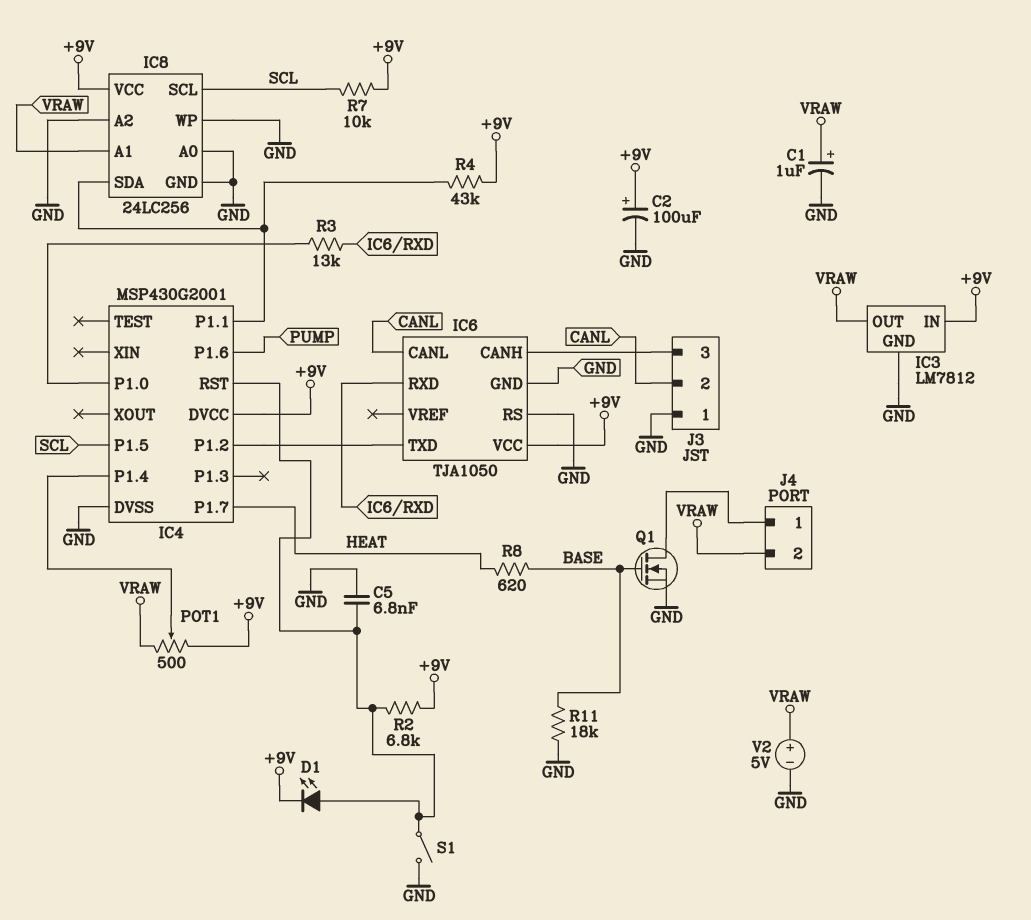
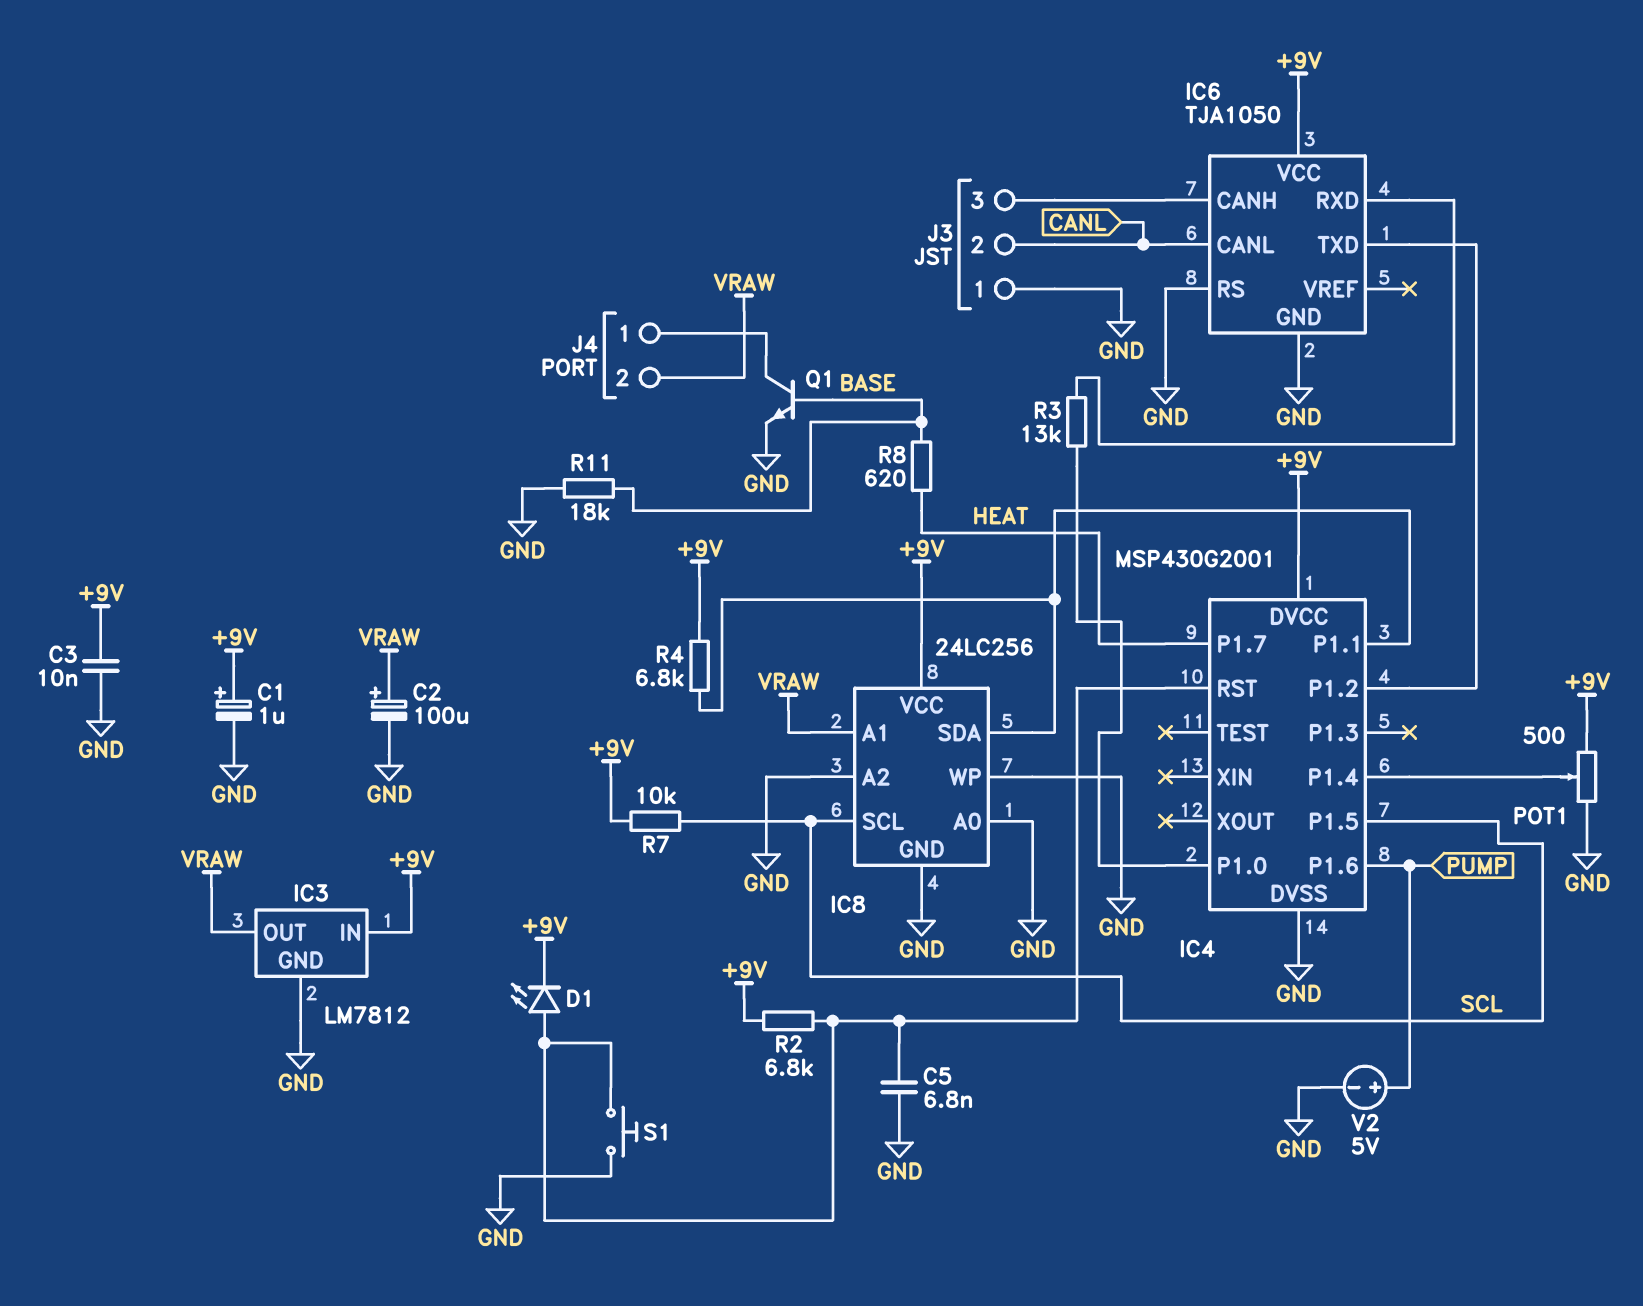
C1: 1uF (plus VRAW, minus GND) -> 1uF (plus +9V, minus GND)
C2: 100uF (plus +9V, minus GND) -> 100uF (plus VRAW, minus GND)
C3: none -> 10nF (+9V, GND)
POT1: 500 (+9V, VRAW, wiper IC4/P1.4) -> 500 (+9V, GND, wiper IC4/P1.4)
Q1: NMOS (G BASE, D J4/1, S GND) -> NPN (B BASE, C J4/1, E GND)
R4: 43k (+9V, IC4/P1.1) -> 6.8k (+9V, IC4/P1.1)
S1: switch (GND, IC4/RST) -> button (GND, IC4/RST)
V2: 5V (plus VRAW, minus GND) -> 5V (plus PUMP, minus GND)

